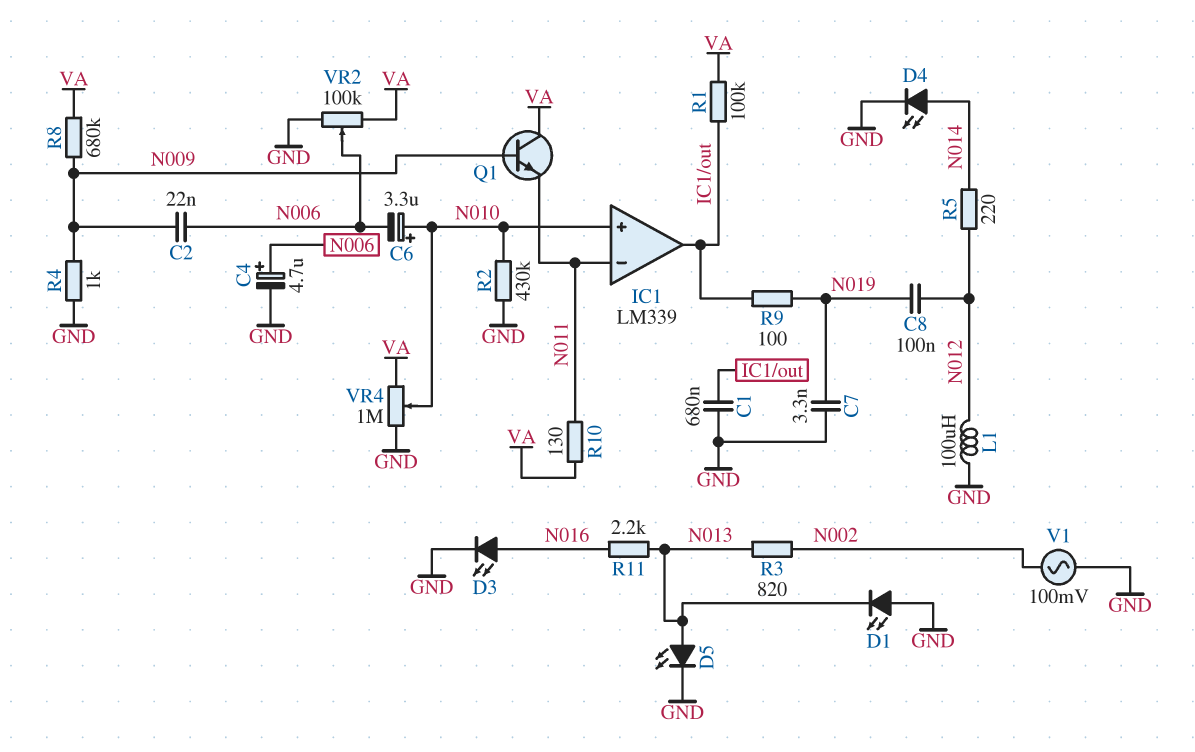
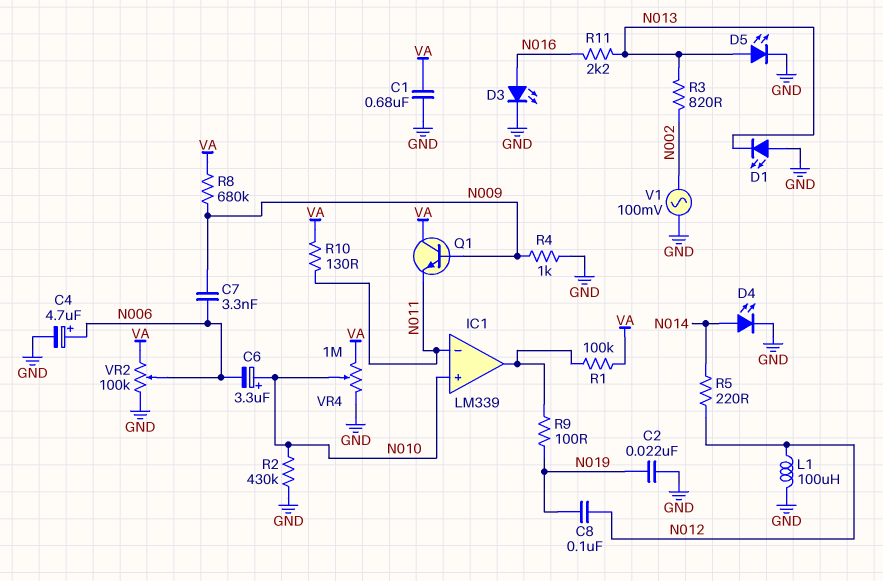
C1: 680nF (GND, IC1/out) -> 680nF (GND, VA)
C2: 22nF (N006, N009) -> 22nF (GND, N019)
C7: 3.3nF (GND, N019) -> 3.3nF (N006, N009)

